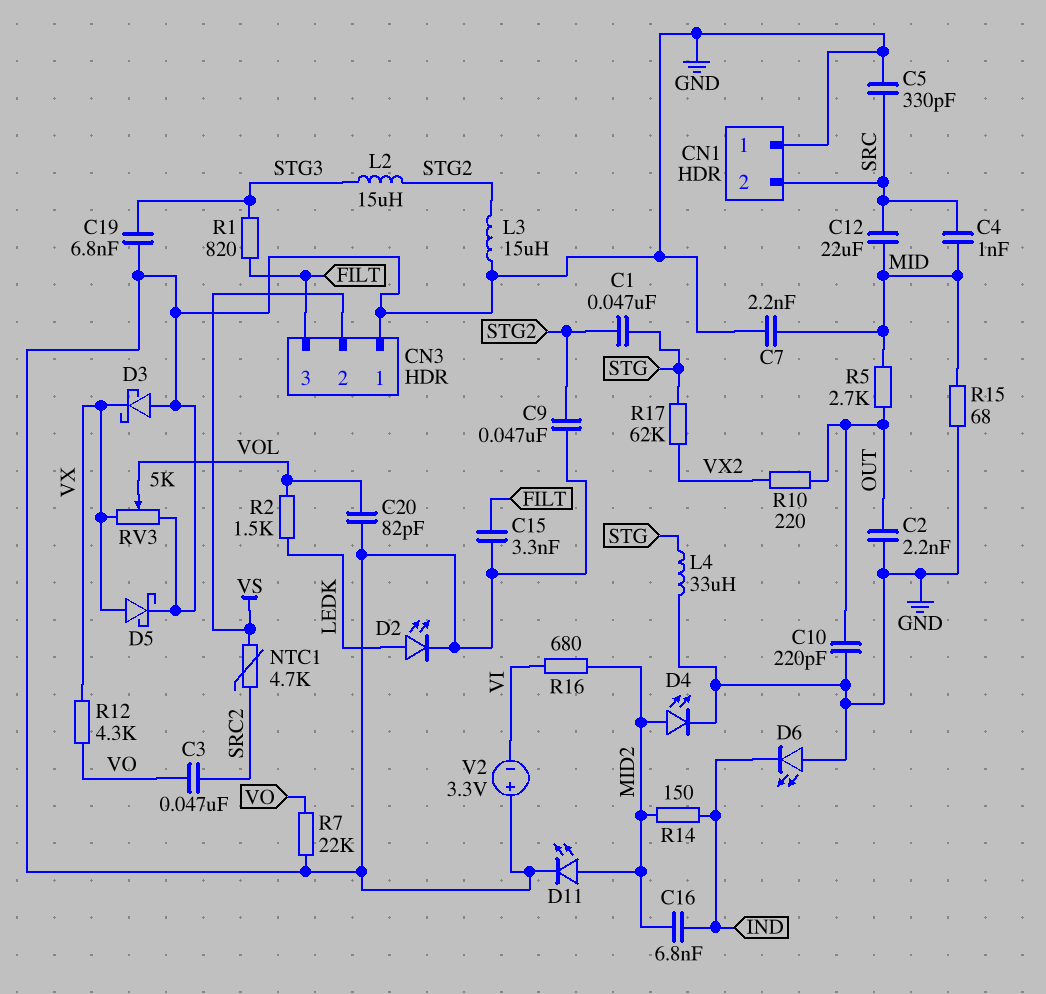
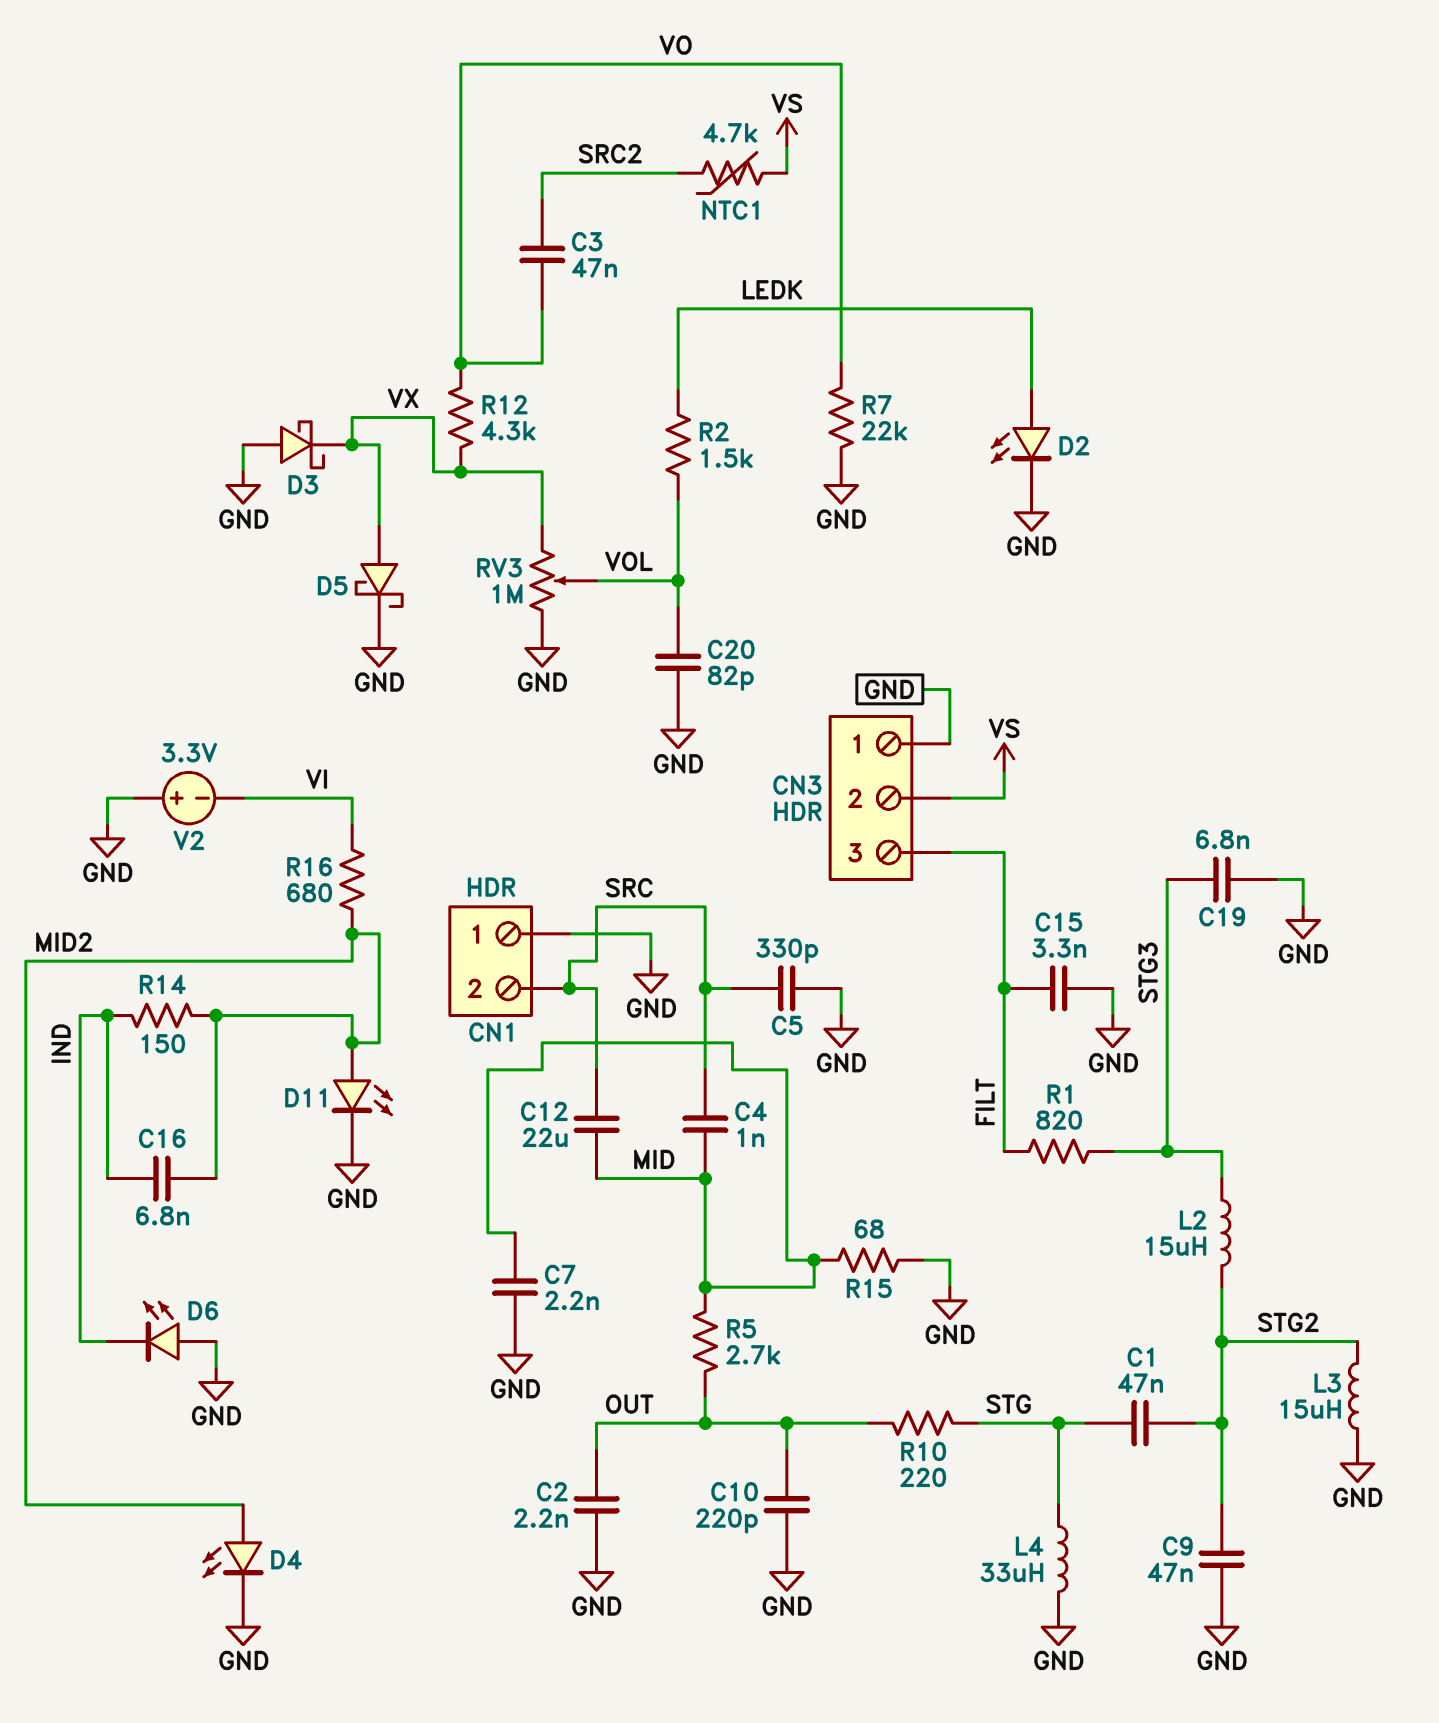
R10: 220 (OUT, VX2) -> 220 (OUT, STG)
R17: 62k (STG, VX2) -> none
RV3: 5k (GND, VX, wiper VOL) -> 1M (GND, VX, wiper VOL)

